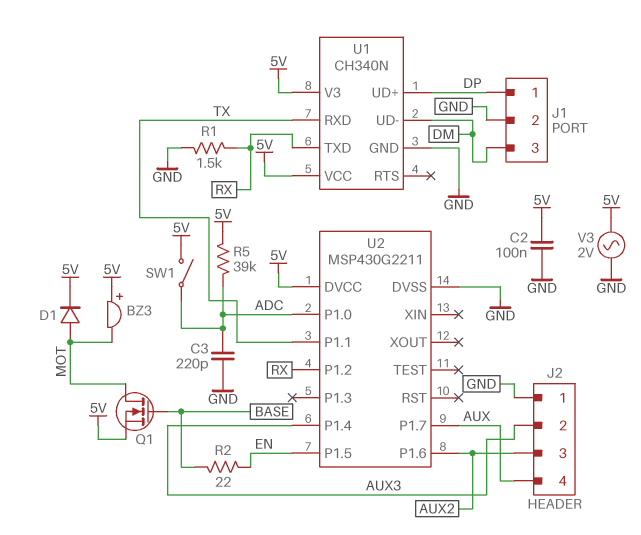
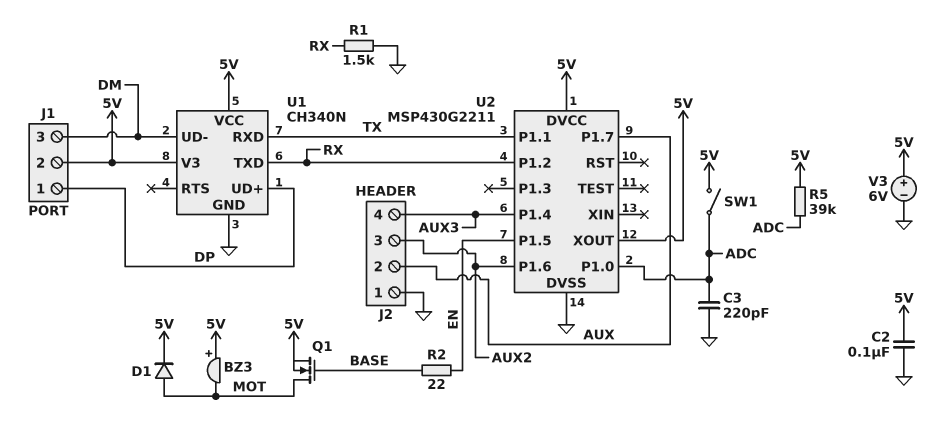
J1 pin 2: GND -> 5V
J2 pin 2: AUX3 -> AUX
J2 pin 4: AUX -> AUX3
U2 pin XOUT: none -> 5V
V3: AC 2V (5V, GND) -> 6V (plus 5V, minus GND)

